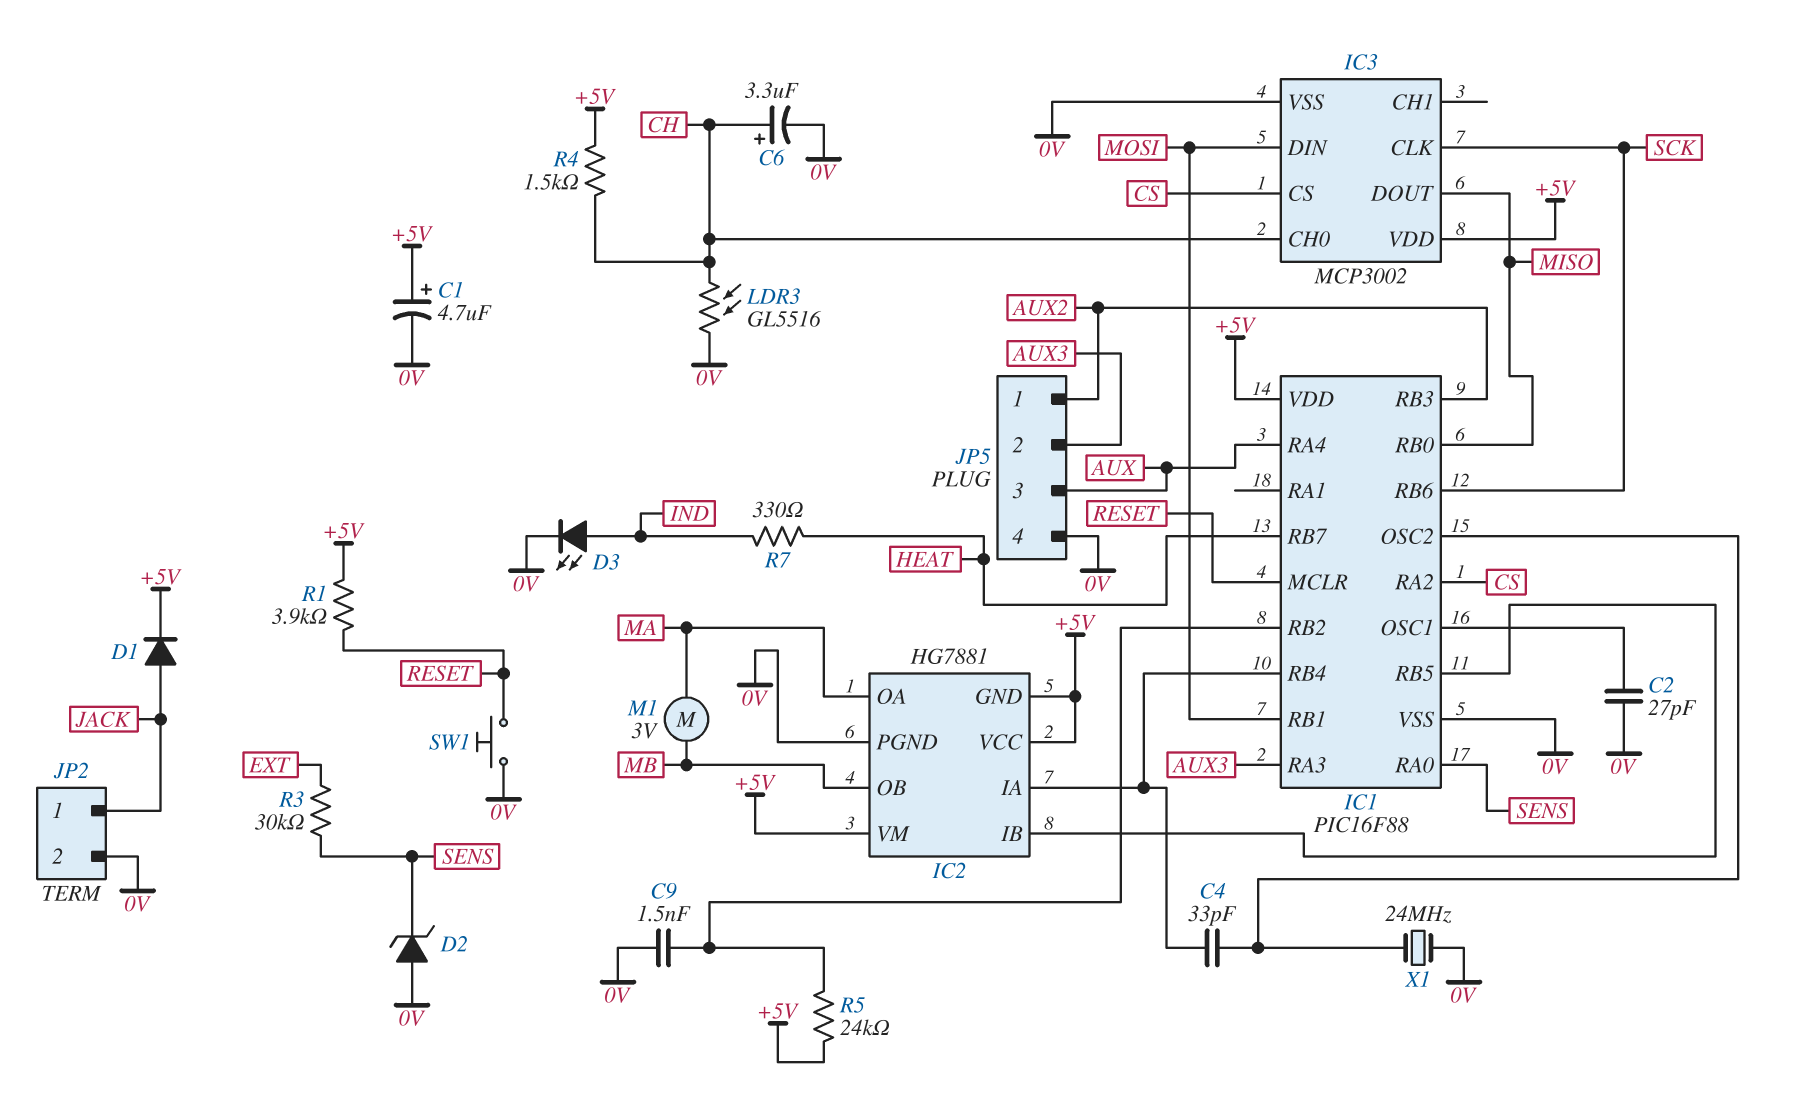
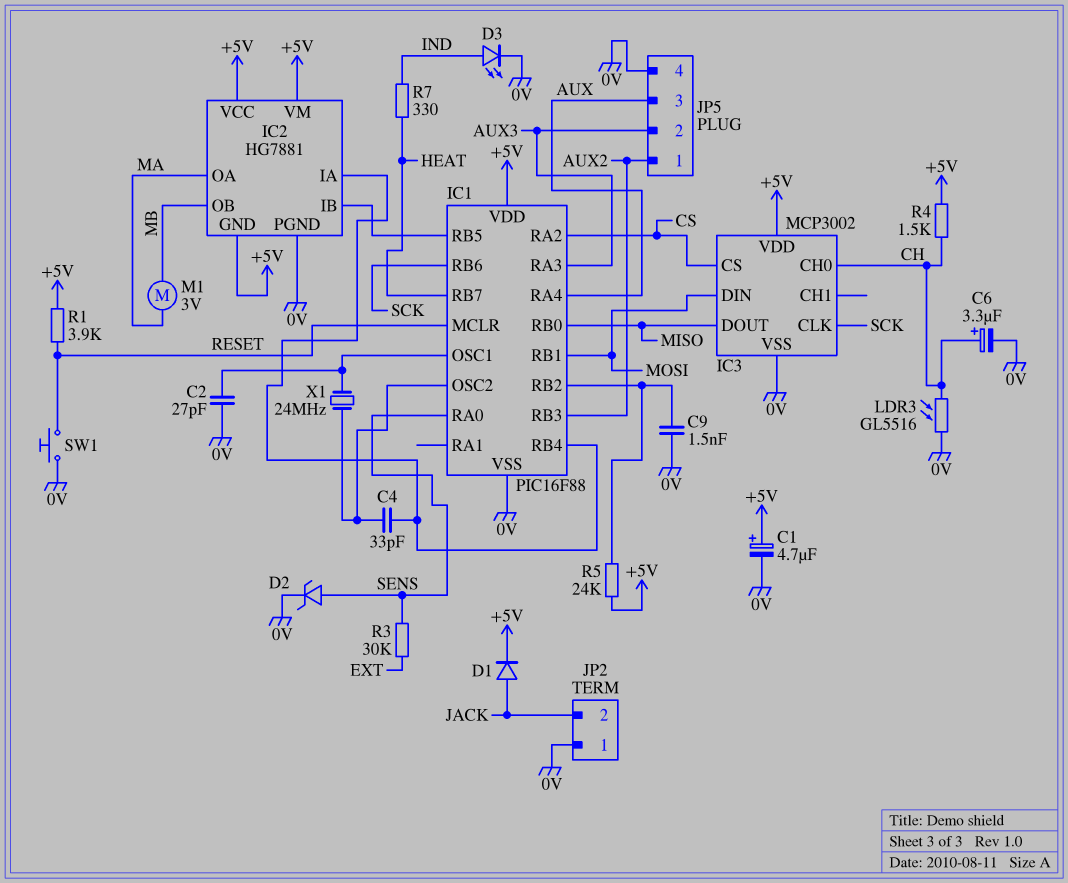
D2: zener (A 0V, K SENS) -> zener (A SENS, K 0V)
JP2 pin 1: JACK -> 0V
JP2 pin 2: 0V -> JACK
X1: 24MHz (0V, IC1/OSC2) -> 24MHz (IC1/OSC1, IC1/OSC2)

